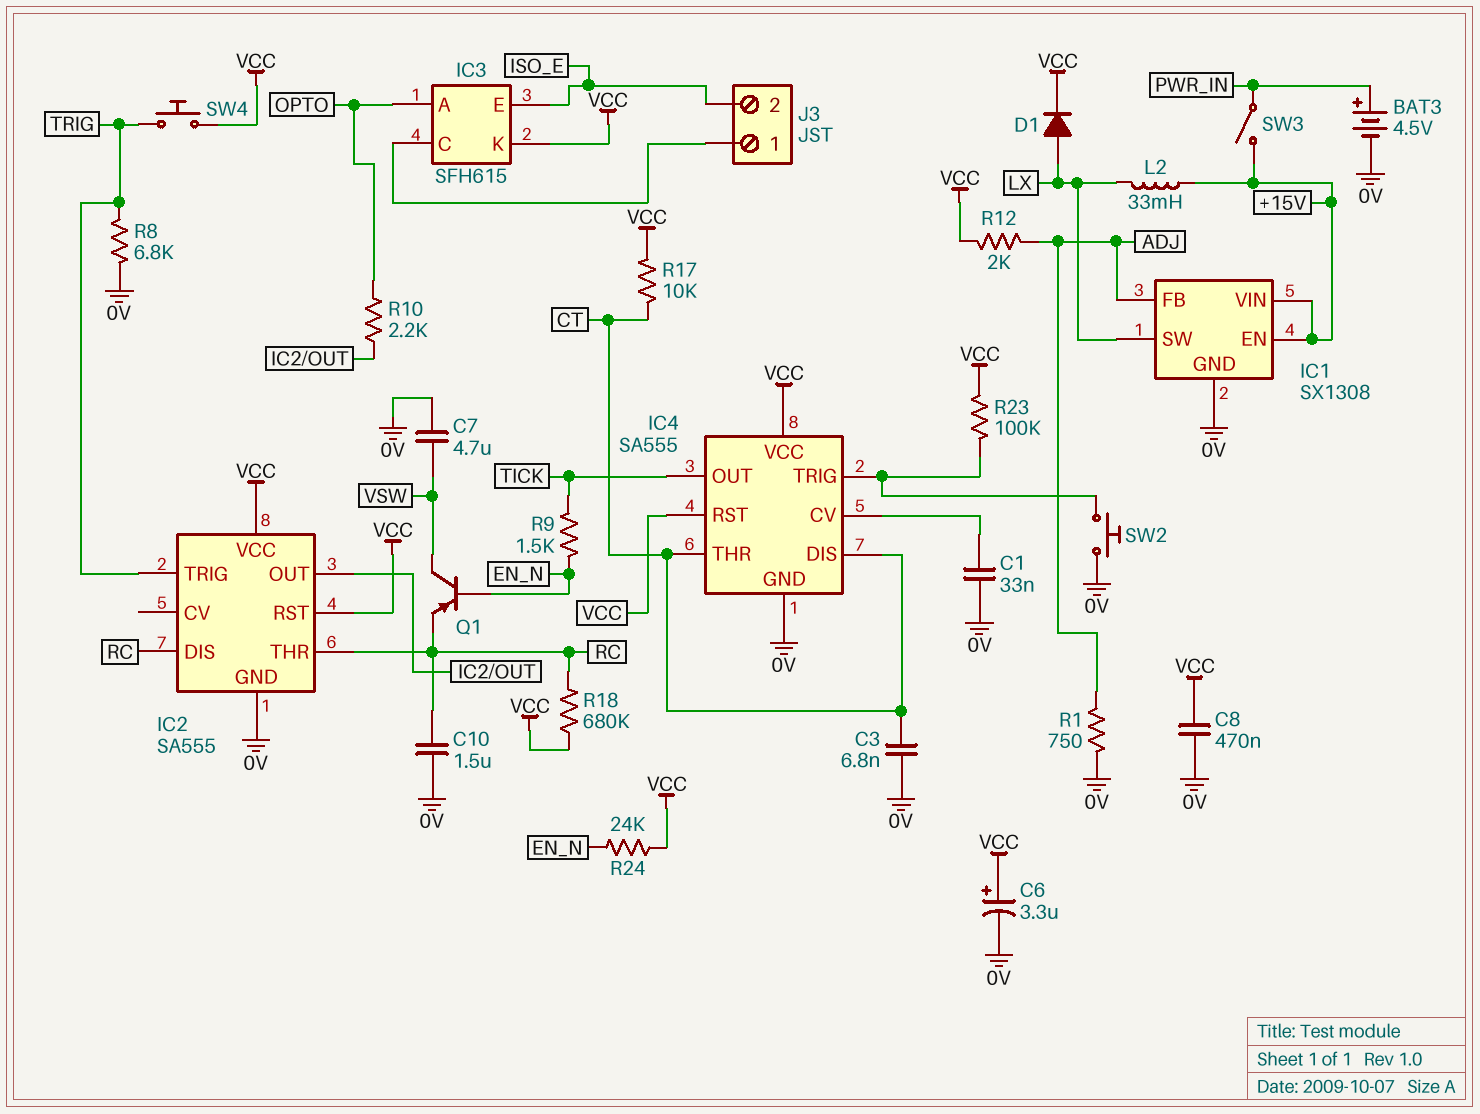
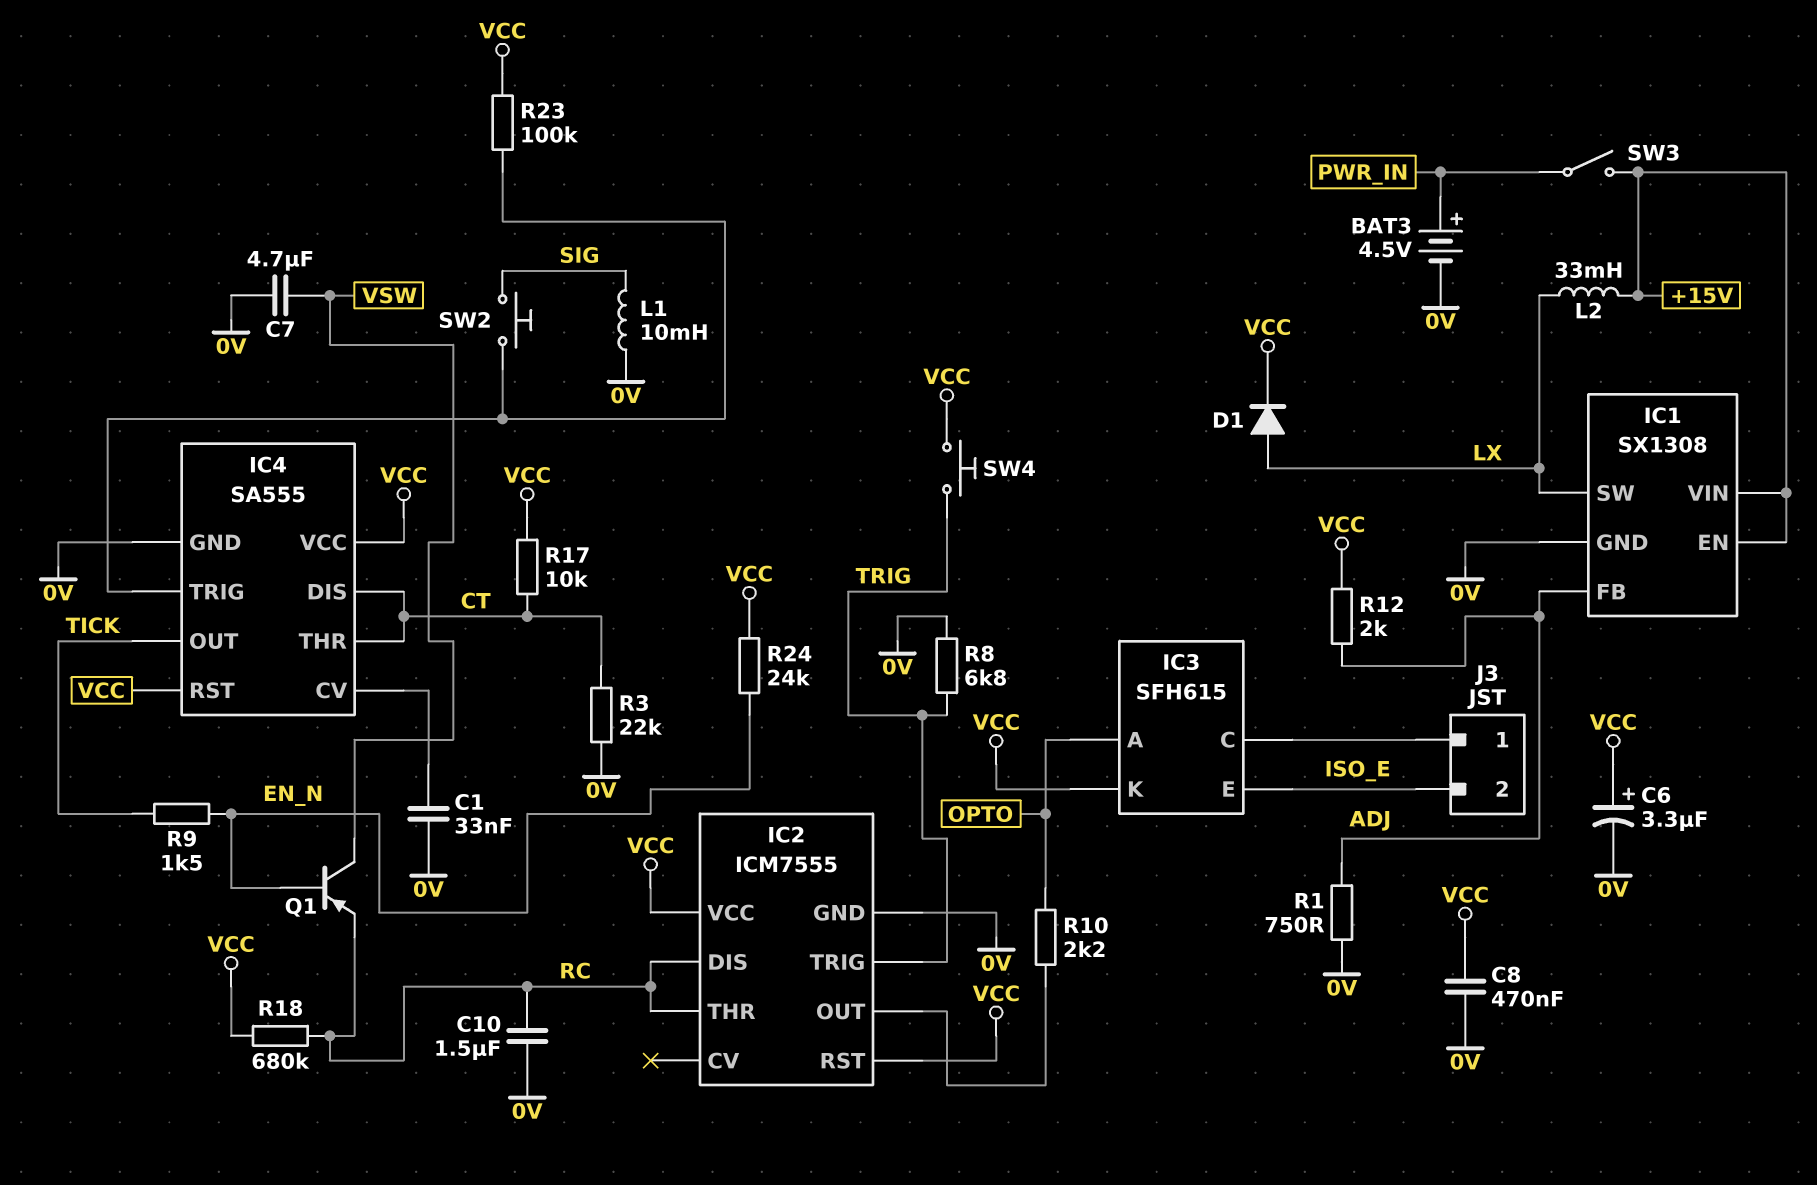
C3: 6.8nF (0V, CT) -> none
IC2: SA555 -> ICM7555
L1: none -> 10mH (0V, SIG)
R3: none -> 22k (0V, CT)
SW2: button (0V, IC4/TRIG) -> button (IC4/TRIG, SIG)

